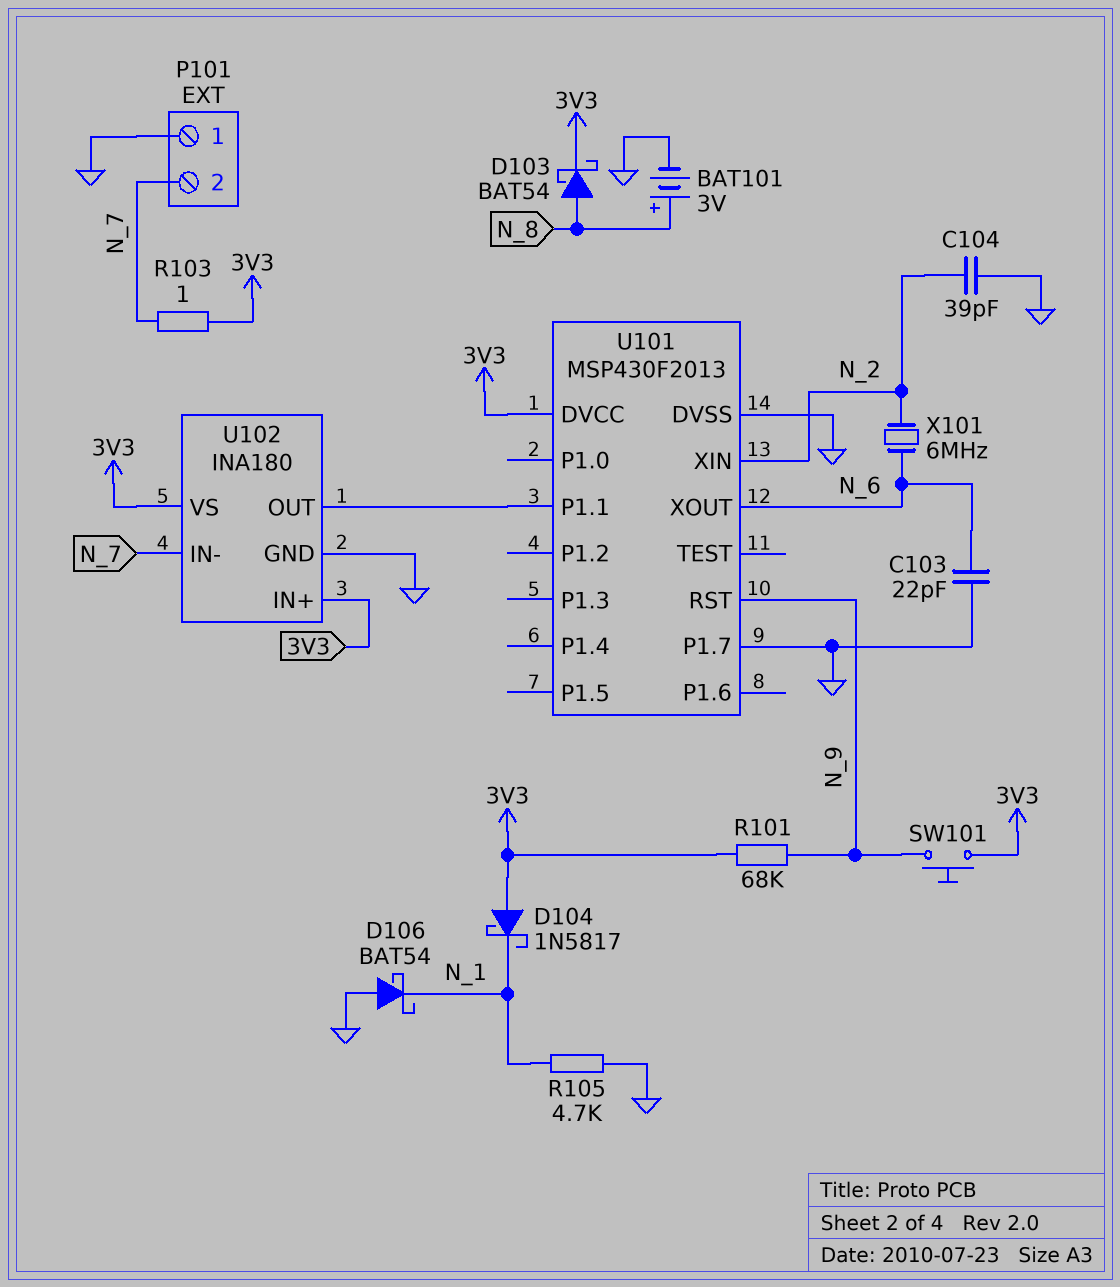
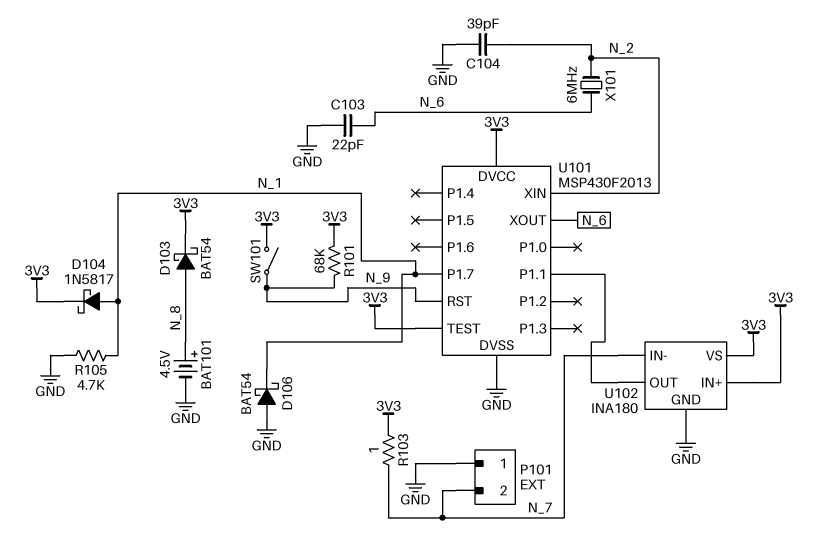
BAT101: 3V (plus N_8, minus GND) -> 4.5V (plus N_8, minus GND)
D104: schottky 1N5817 (A 3V3, K N_1) -> schottky 1N5817 (A N_1, K 3V3)
SW101: button (3V3, N_9) -> switch (3V3, N_9)
U101 pin P1.7: GND -> N_1
U101 pin TEST: none -> 3V3

